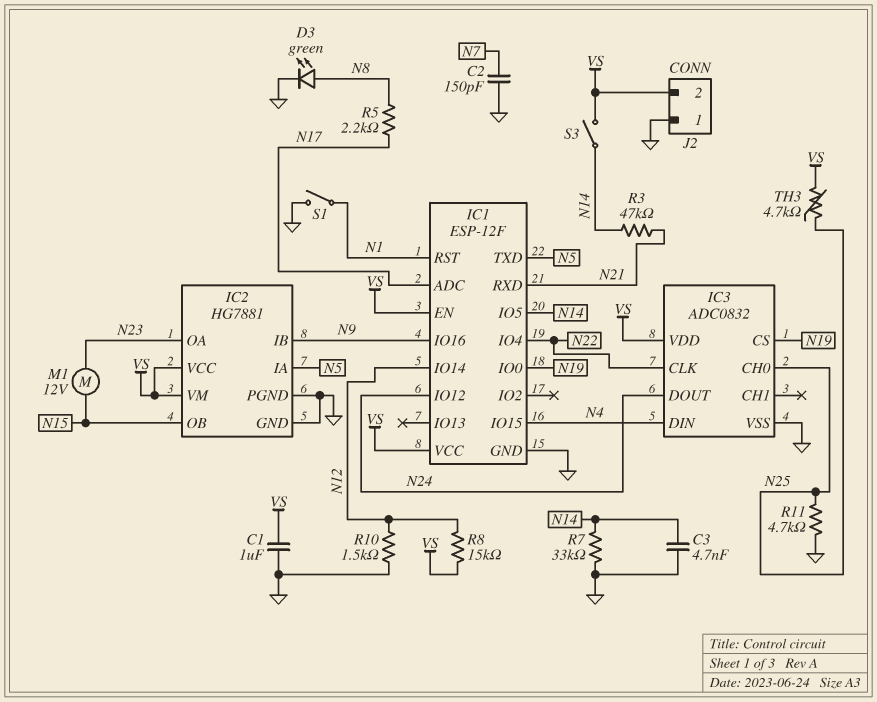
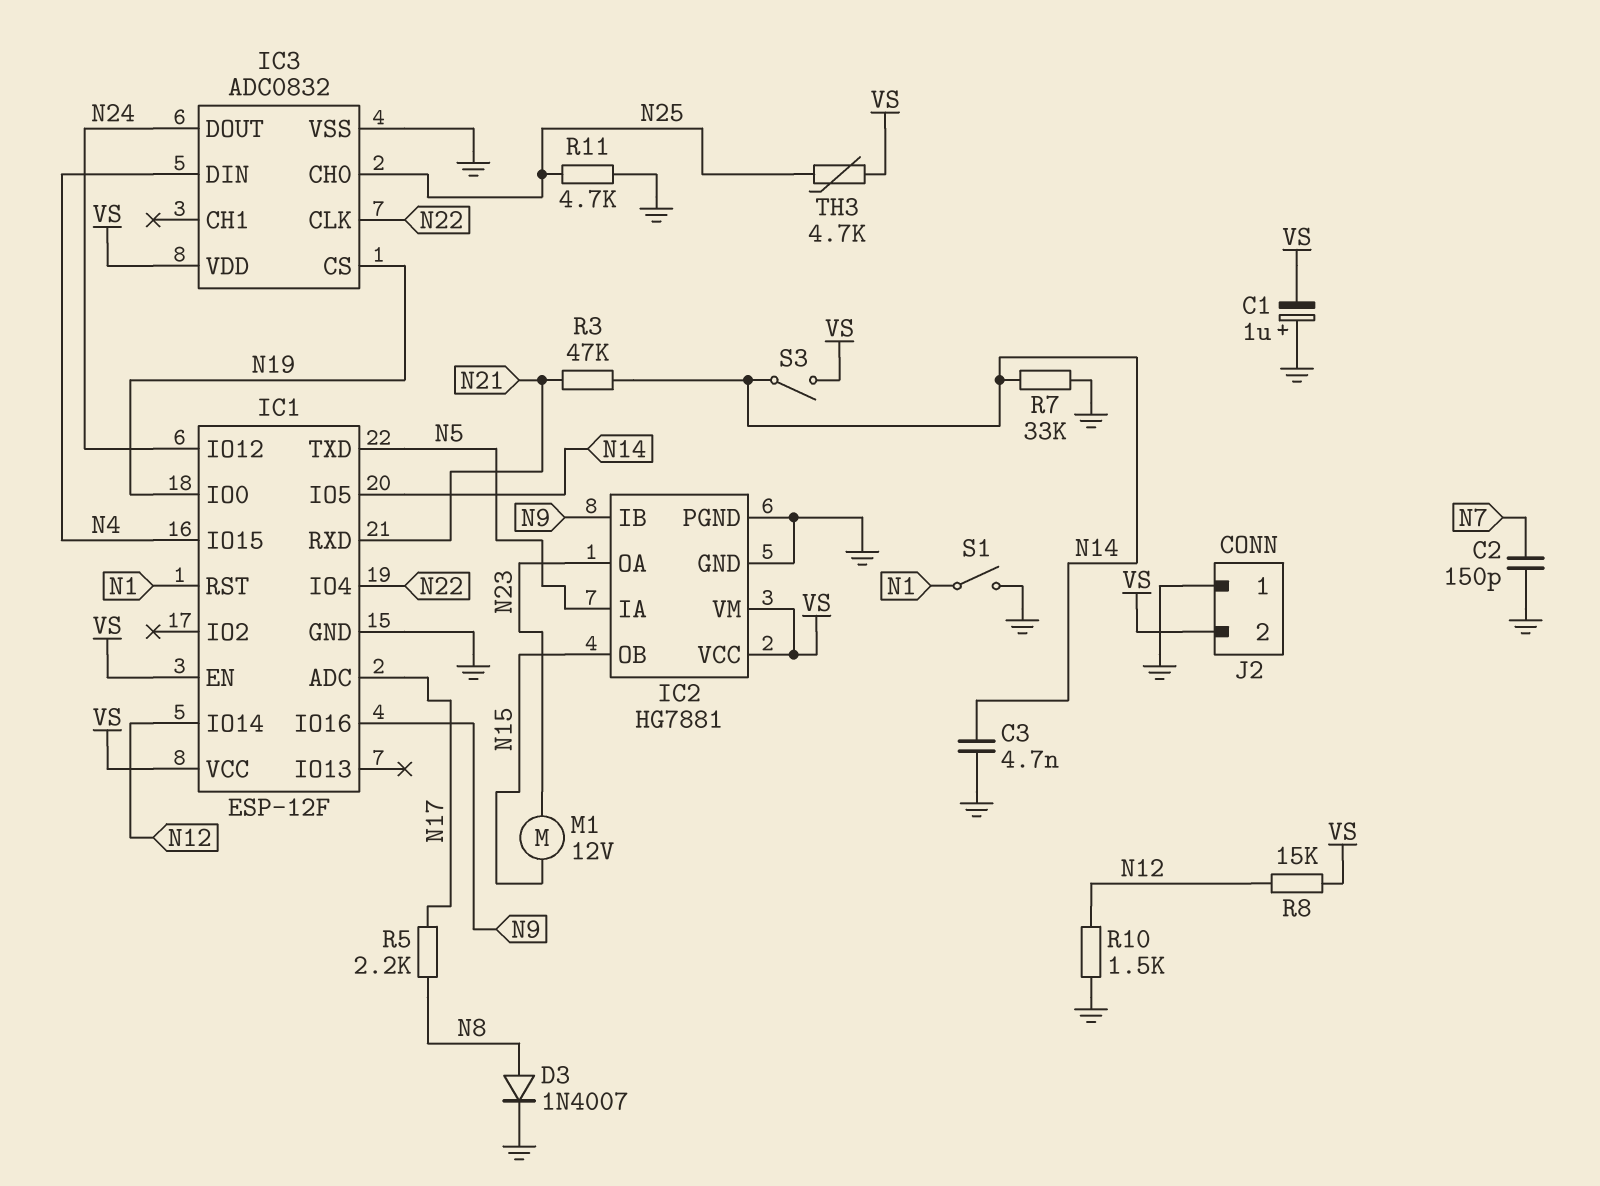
C1: 1uF (GND, VS) -> 1uF (plus GND, minus VS)
D3: LED green (A N8, K GND) -> diode 1N4007 (A N8, K GND)

